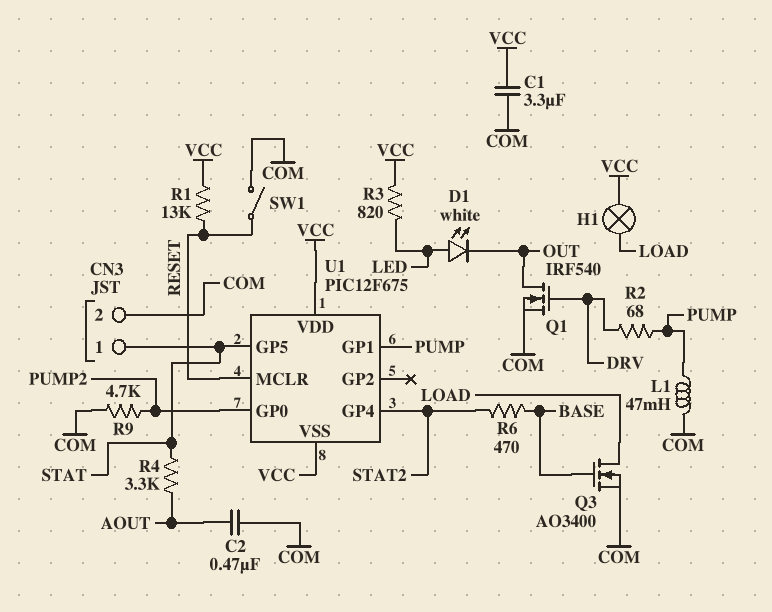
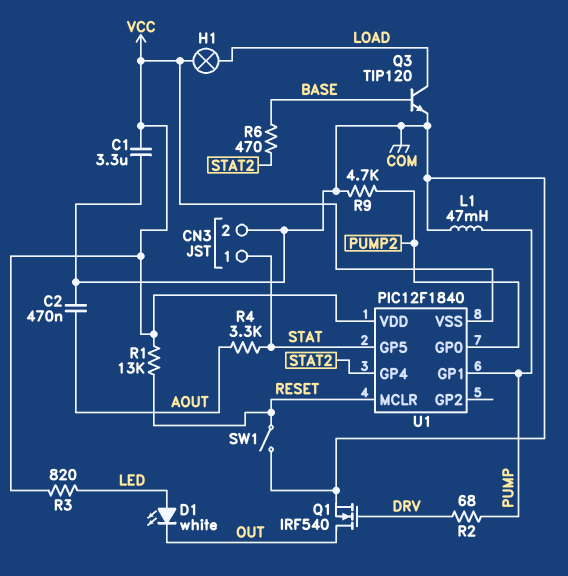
Q3: NMOS AO3400 (G BASE, D LOAD, S COM) -> NPN TIP120 (B BASE, C LOAD, E COM)
U1: PIC12F675 -> PIC12F1840

